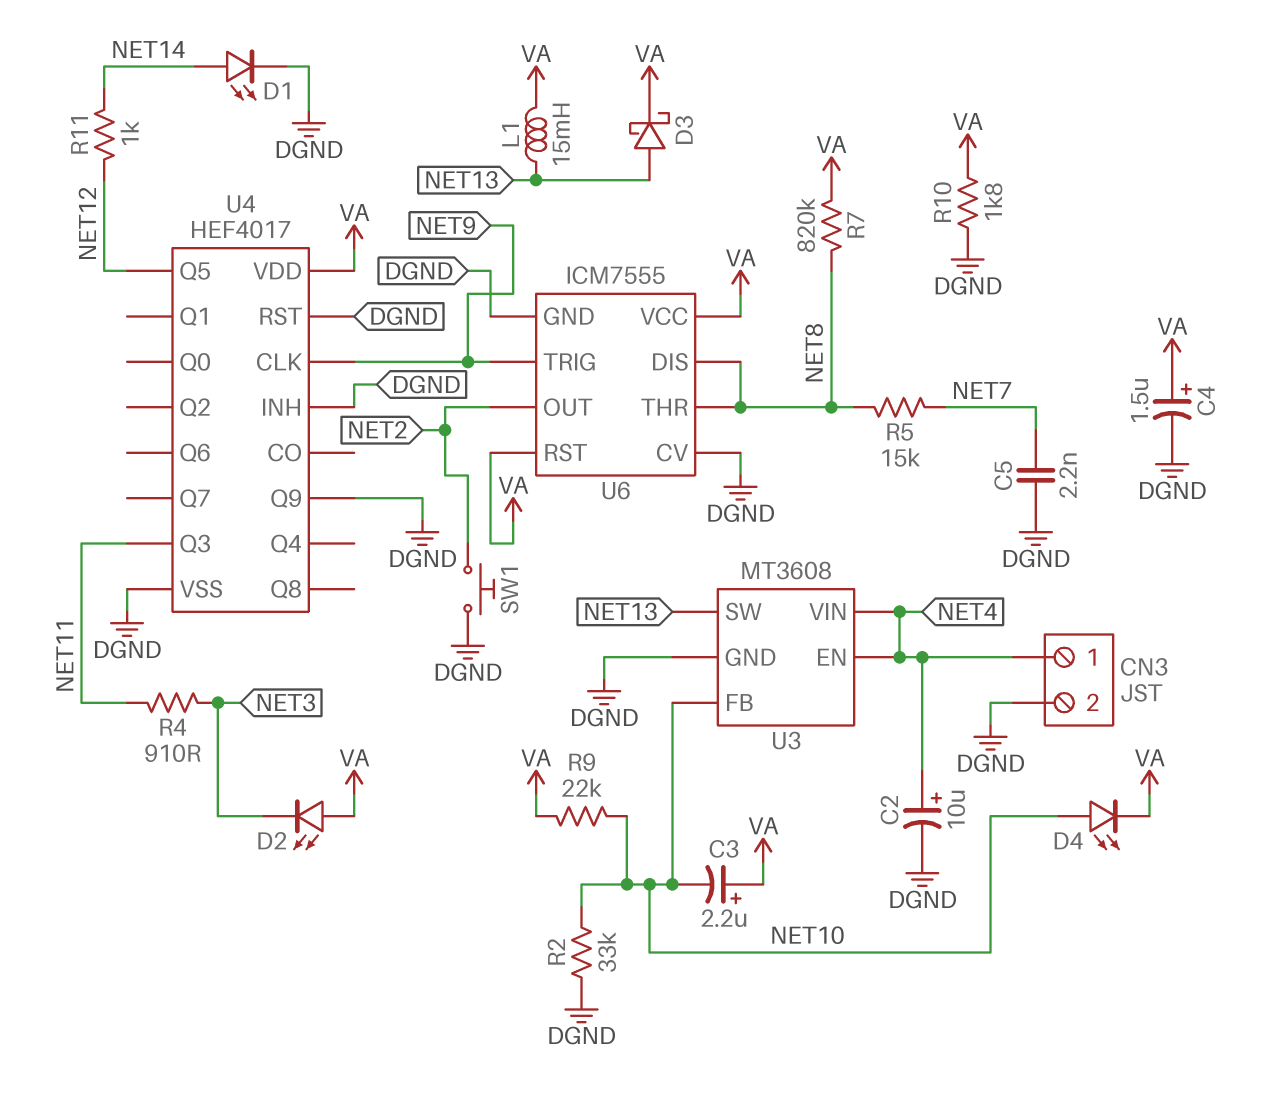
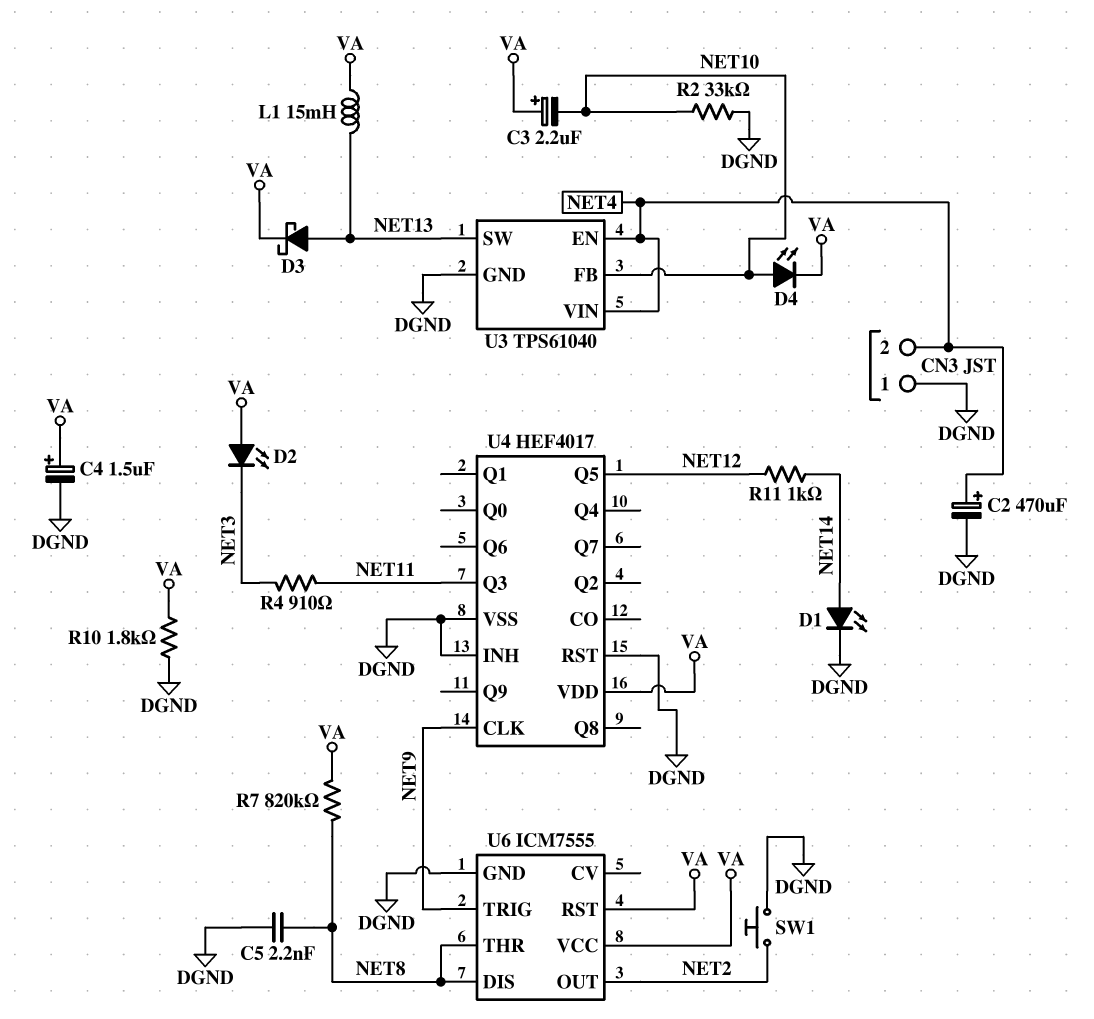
C2: 10uF (plus NET4, minus DGND) -> 470uF (plus NET4, minus DGND)
C5: 2.2nF (DGND, NET7) -> 2.2nF (DGND, NET8)
CN3 pin 1: NET4 -> DGND
CN3 pin 2: DGND -> NET4
R5: 15k (NET7, NET8) -> none
R9: 22k (NET10, VA) -> none
U3: MT3608 -> TPS61040
U4 pin Q9: DGND -> none
U6 pin CV: DGND -> none

